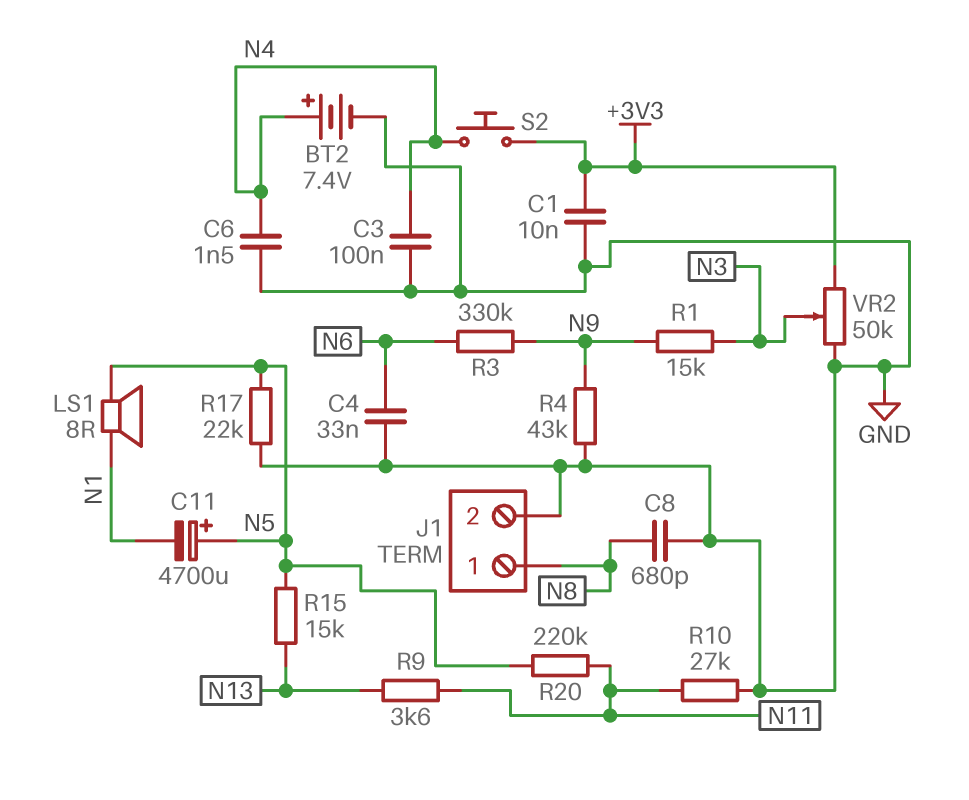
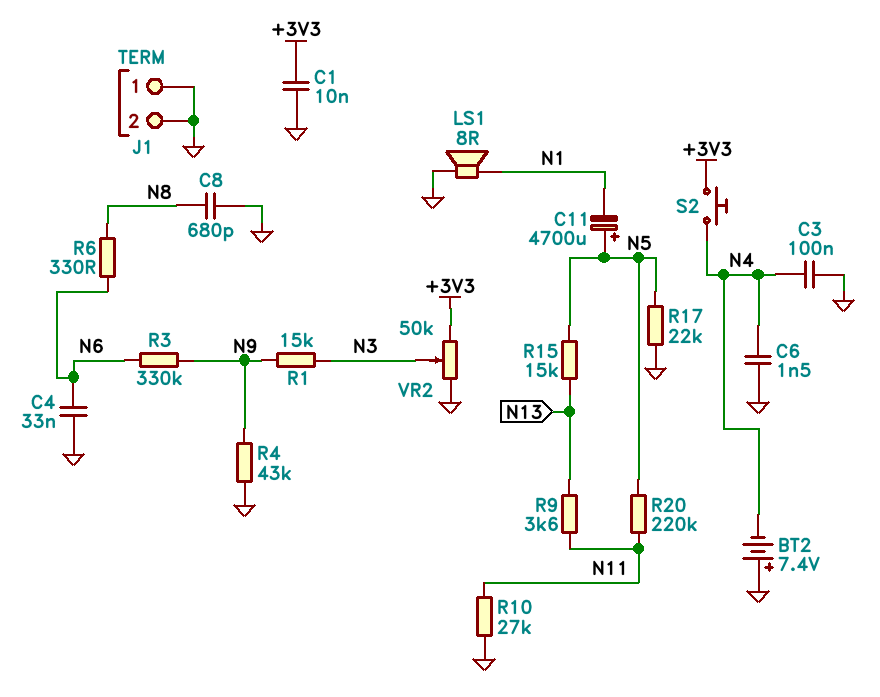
BT2: 7.4V (plus N4, minus GND) -> 7.4V (plus GND, minus N4)
J1 pin 1: N8 -> GND
LS1: speaker 8R (N1, N5) -> speaker 8R (GND, N1)
R6: none -> 330 (N6, N8)

